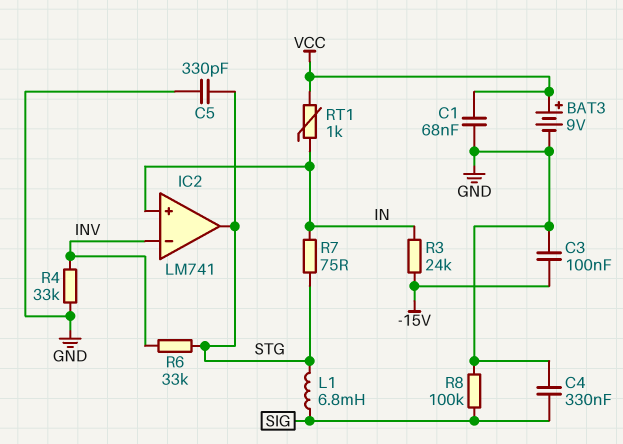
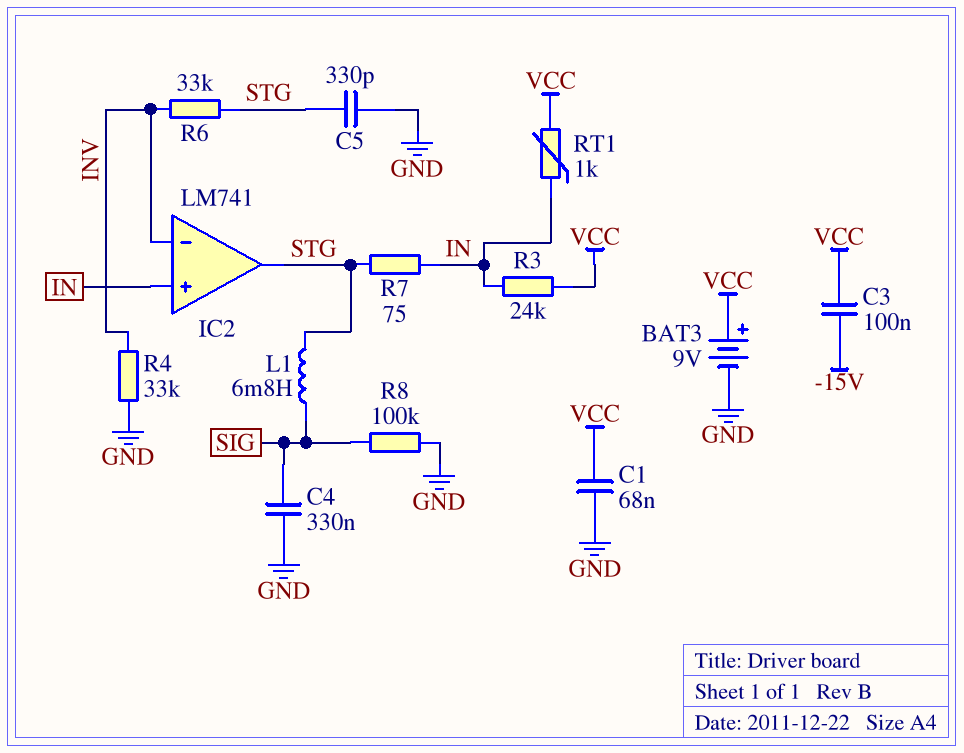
C3: 100nF (-15V, GND) -> 100nF (-15V, VCC)
R3: 24k (-15V, IN) -> 24k (IN, VCC)

